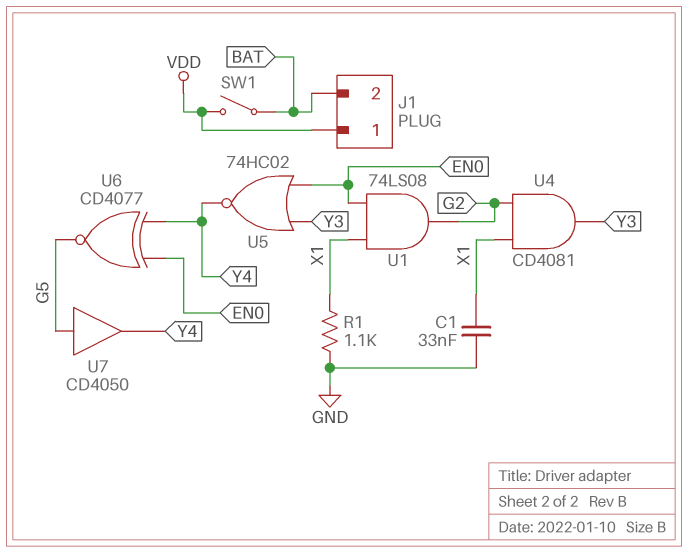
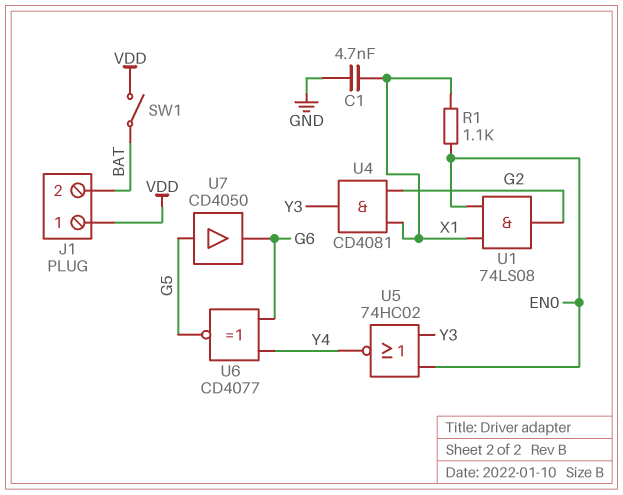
C1: 33nF (GND, X1) -> 4.7nF (GND, X1)
R1: 1.1k (GND, X1) -> 1.1k (EN0, X1)
U6: XNOR CD4077 (in EN0, in Y4, out G5) -> XNOR CD4077 (in G6, in Y4, out G5)
U7: buffer CD4050 (in G5, out Y4) -> buffer CD4050 (in G5, out G6)

